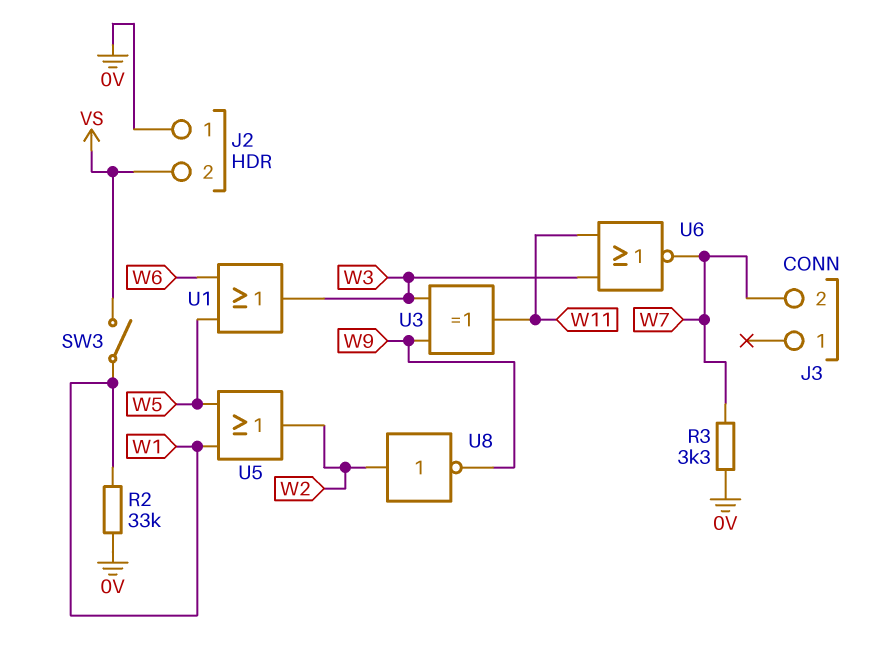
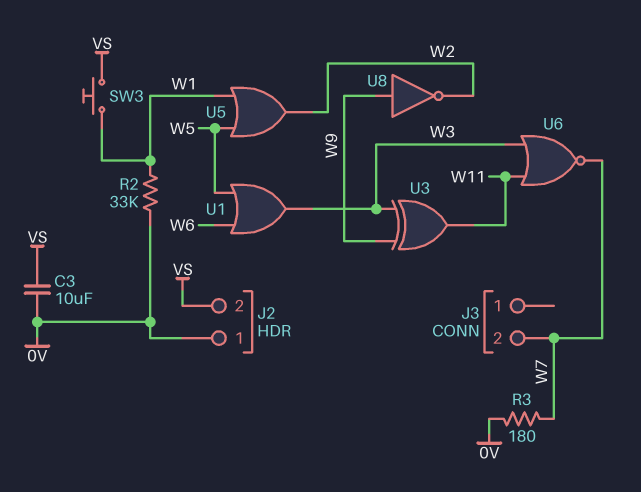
C3: none -> 10uF (0V, VS)
R3: 3.3k (0V, W7) -> 180 (0V, W7)
SW3: switch (VS, W1) -> button (VS, W1)
U8: NOT (in W2, out W9) -> NOT (in W9, out W2)

